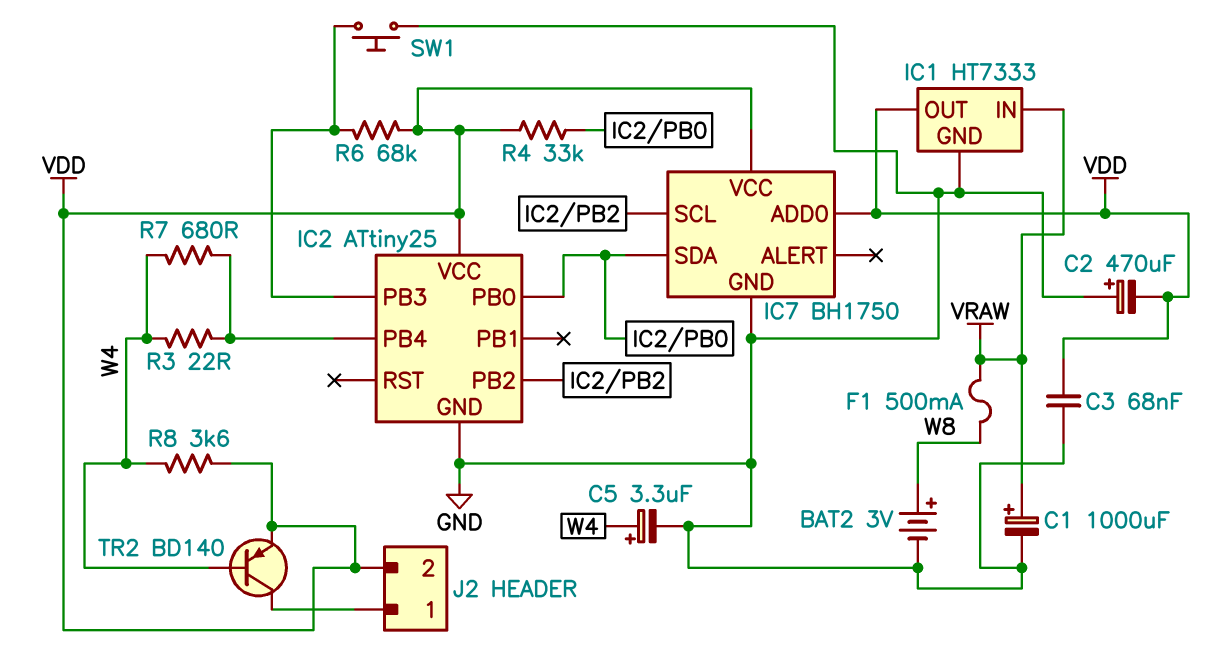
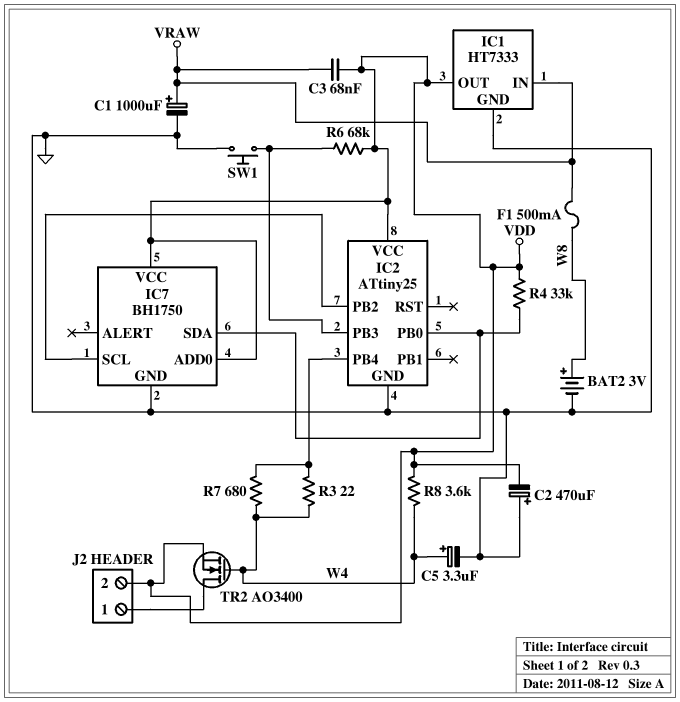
C3: 68nF (GND, VDD) -> 68nF (VDD, VRAW)
TR2: PNP BD140 (B W4, C J2/1, E VDD) -> NMOS AO3400 (G W4, D J2/1, S VDD)

